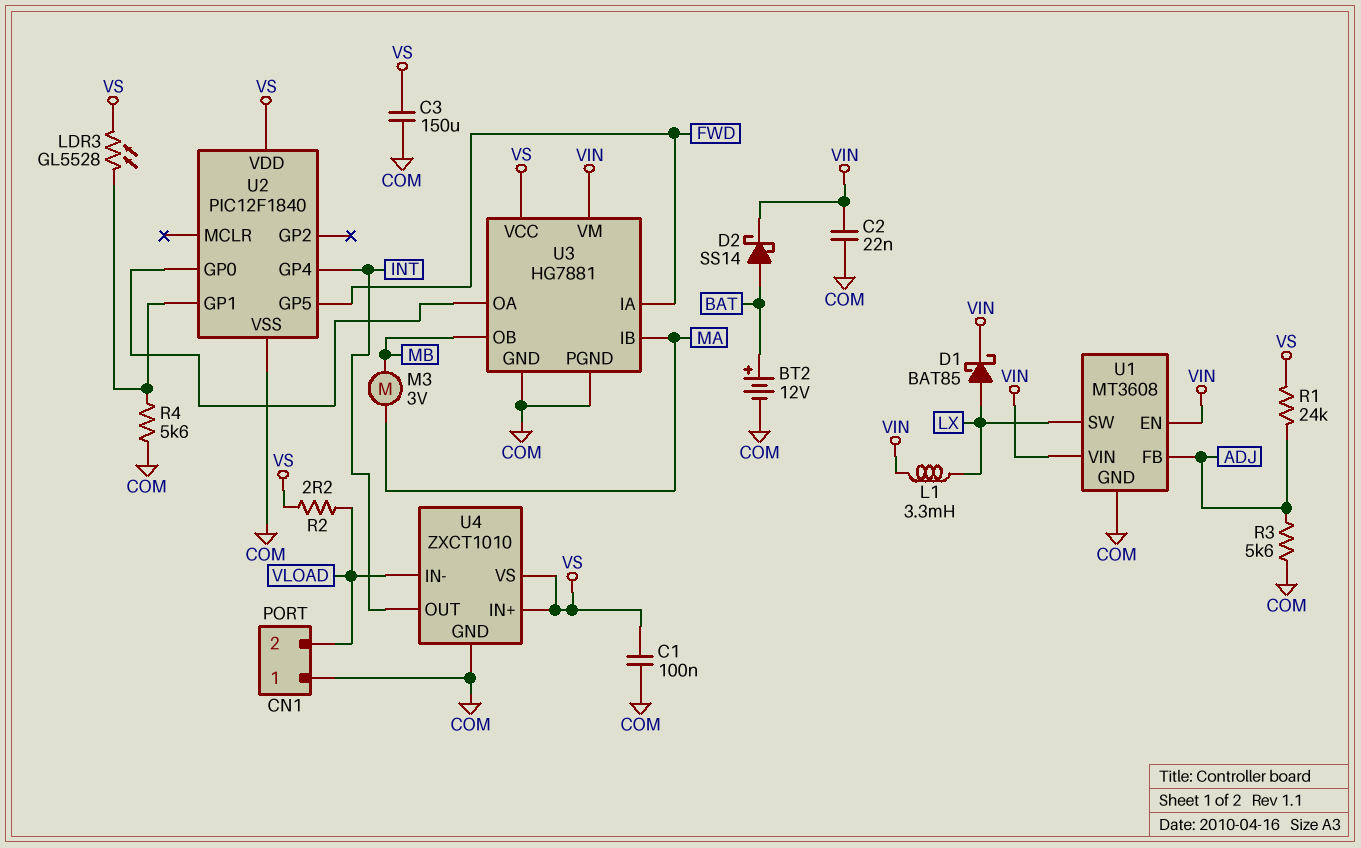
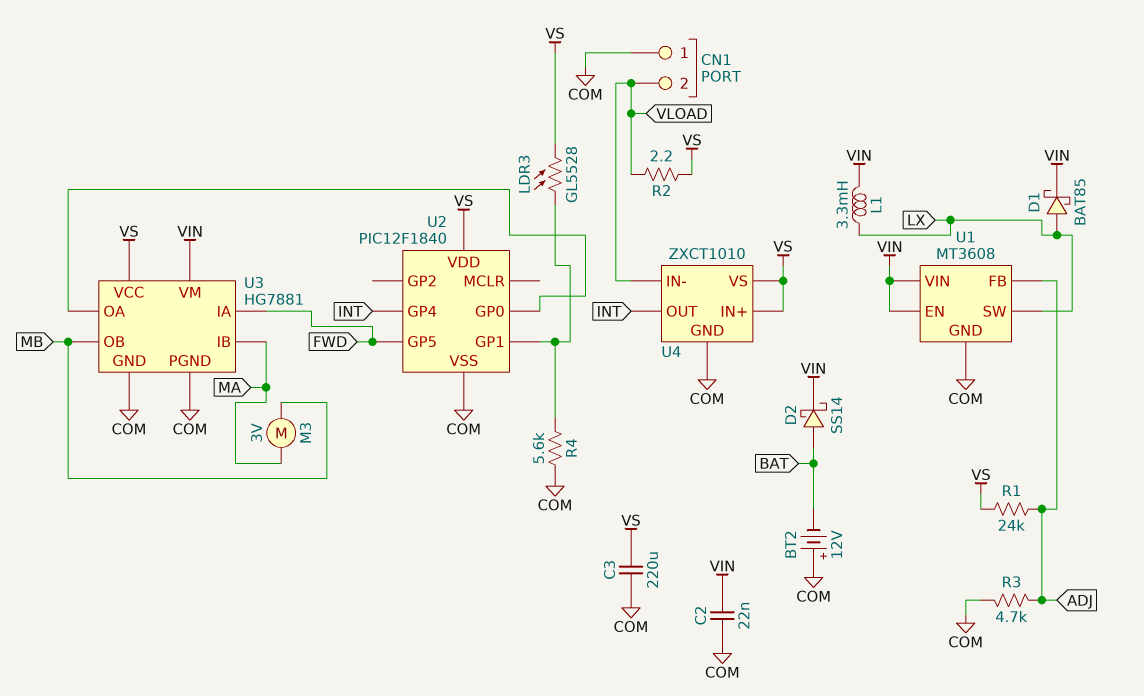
BT2: 12V (plus BAT, minus COM) -> 12V (plus COM, minus BAT)
C1: 100nF (COM, VS) -> none
C3: 150uF (COM, VS) -> 220uF (COM, VS)
R3: 5.6k (ADJ, COM) -> 4.7k (ADJ, COM)

